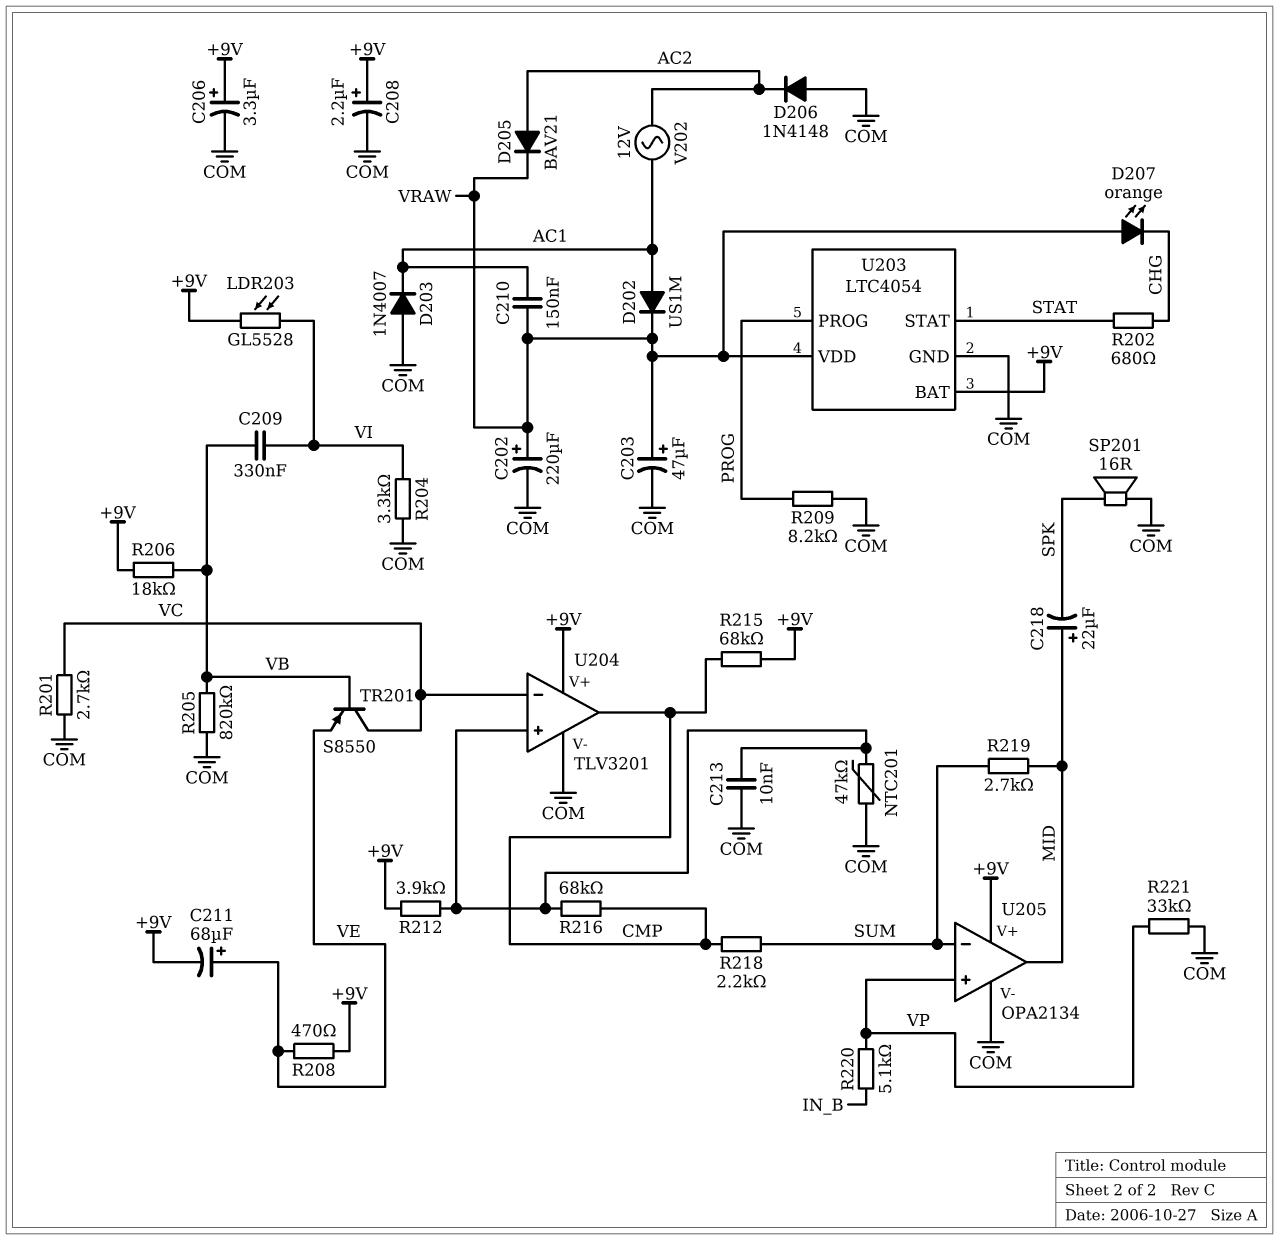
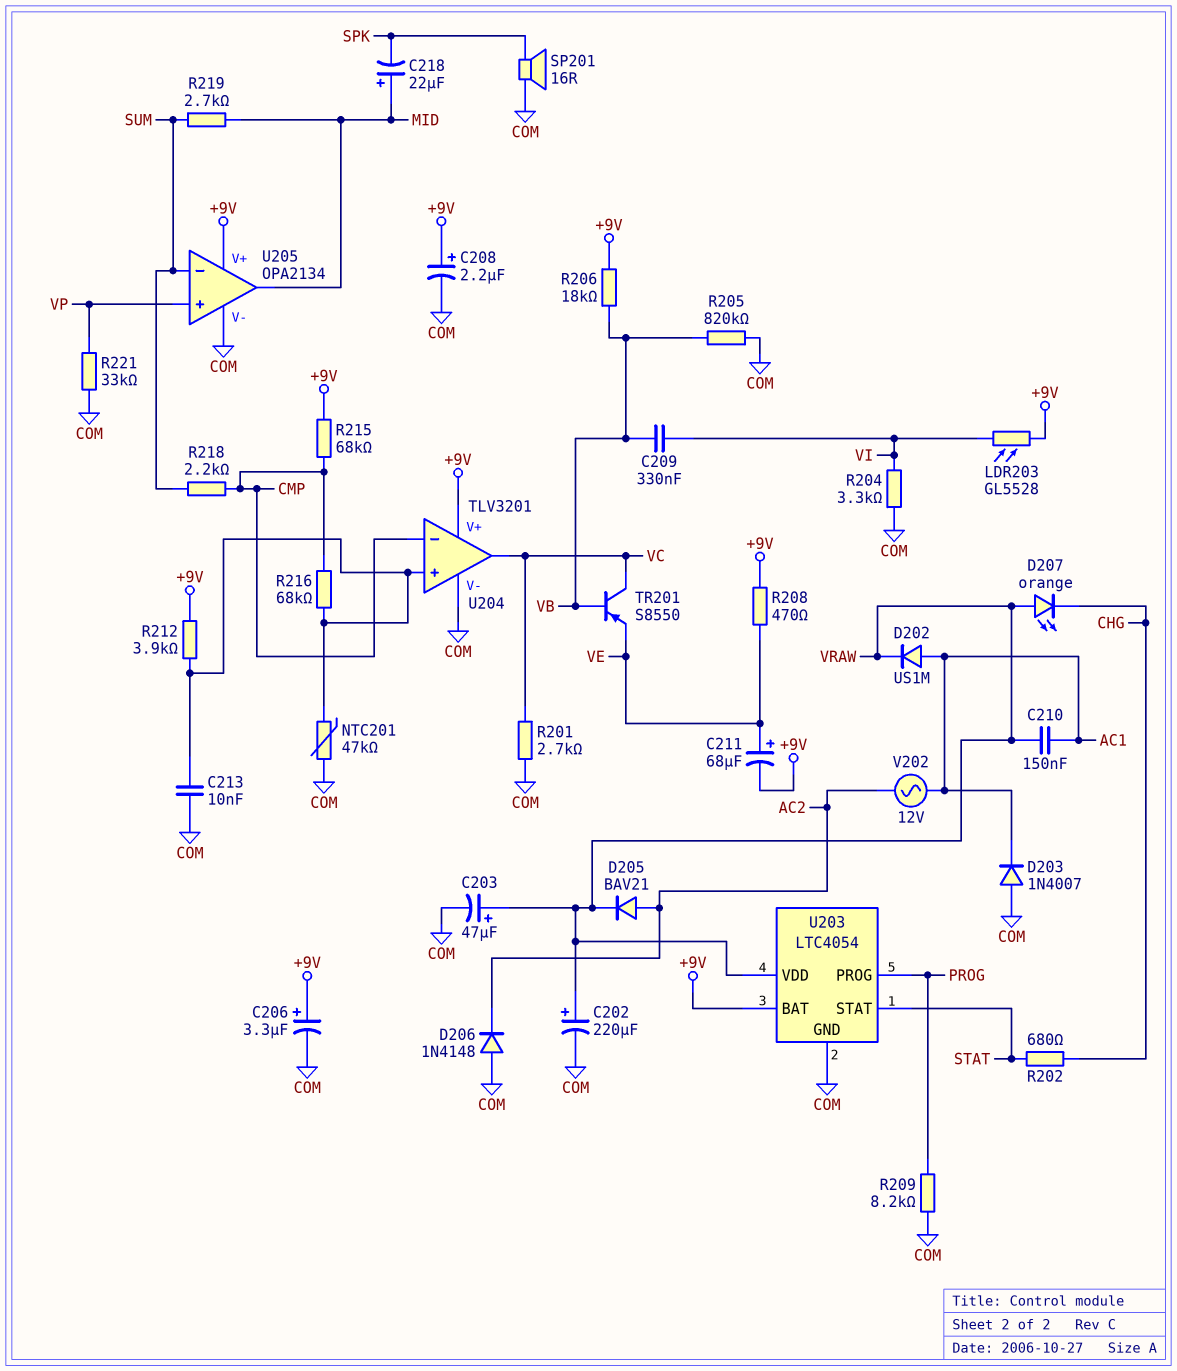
R220: 5.1k (IN_B, VP) -> none
U204 pin in-: VC -> CMP
U204 pin out: CMP -> VC

